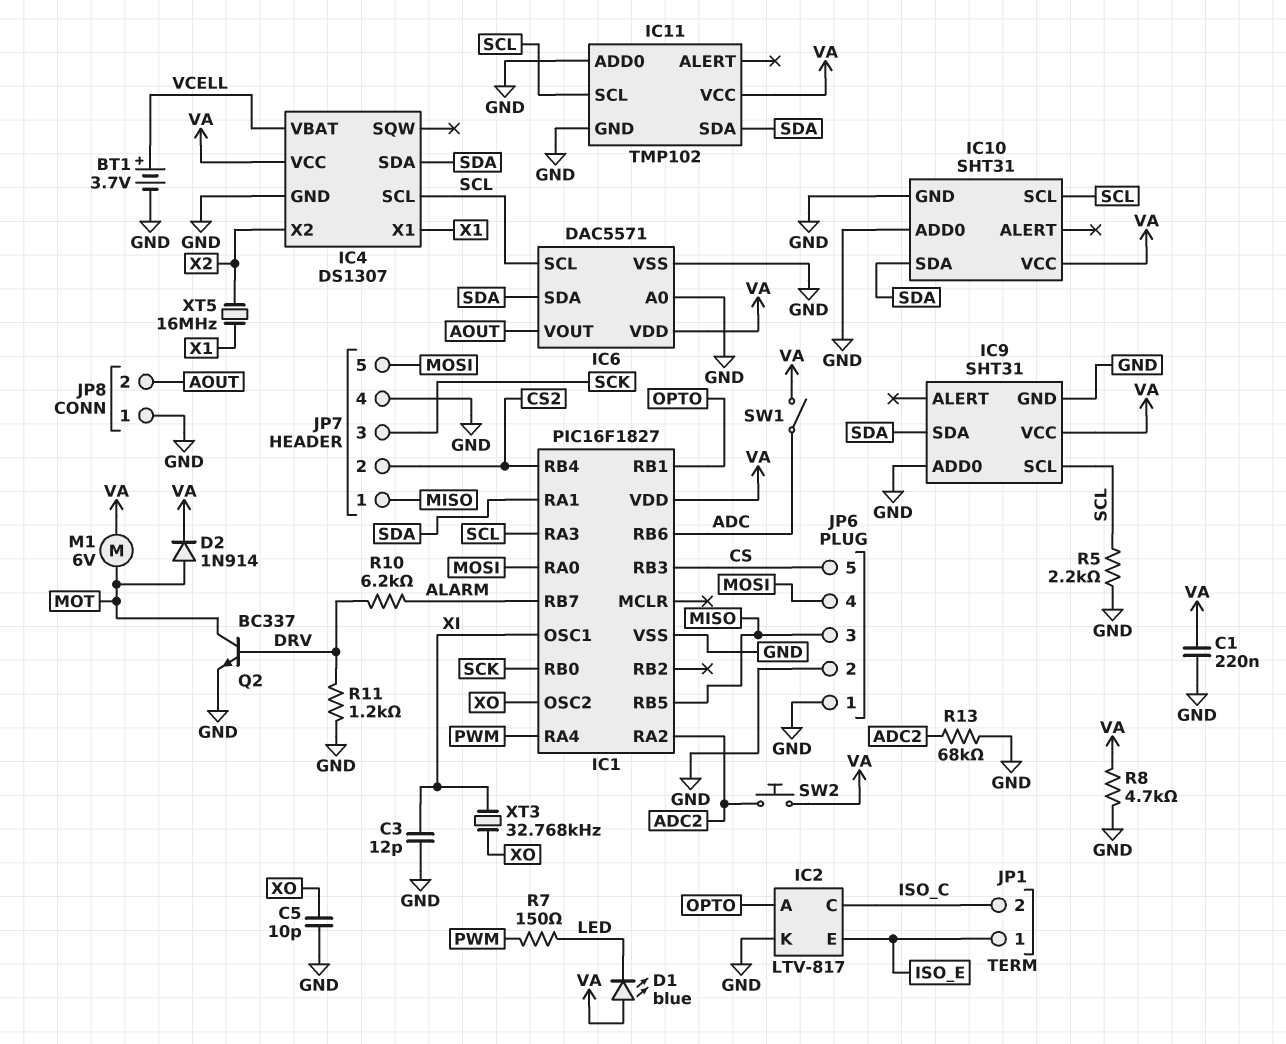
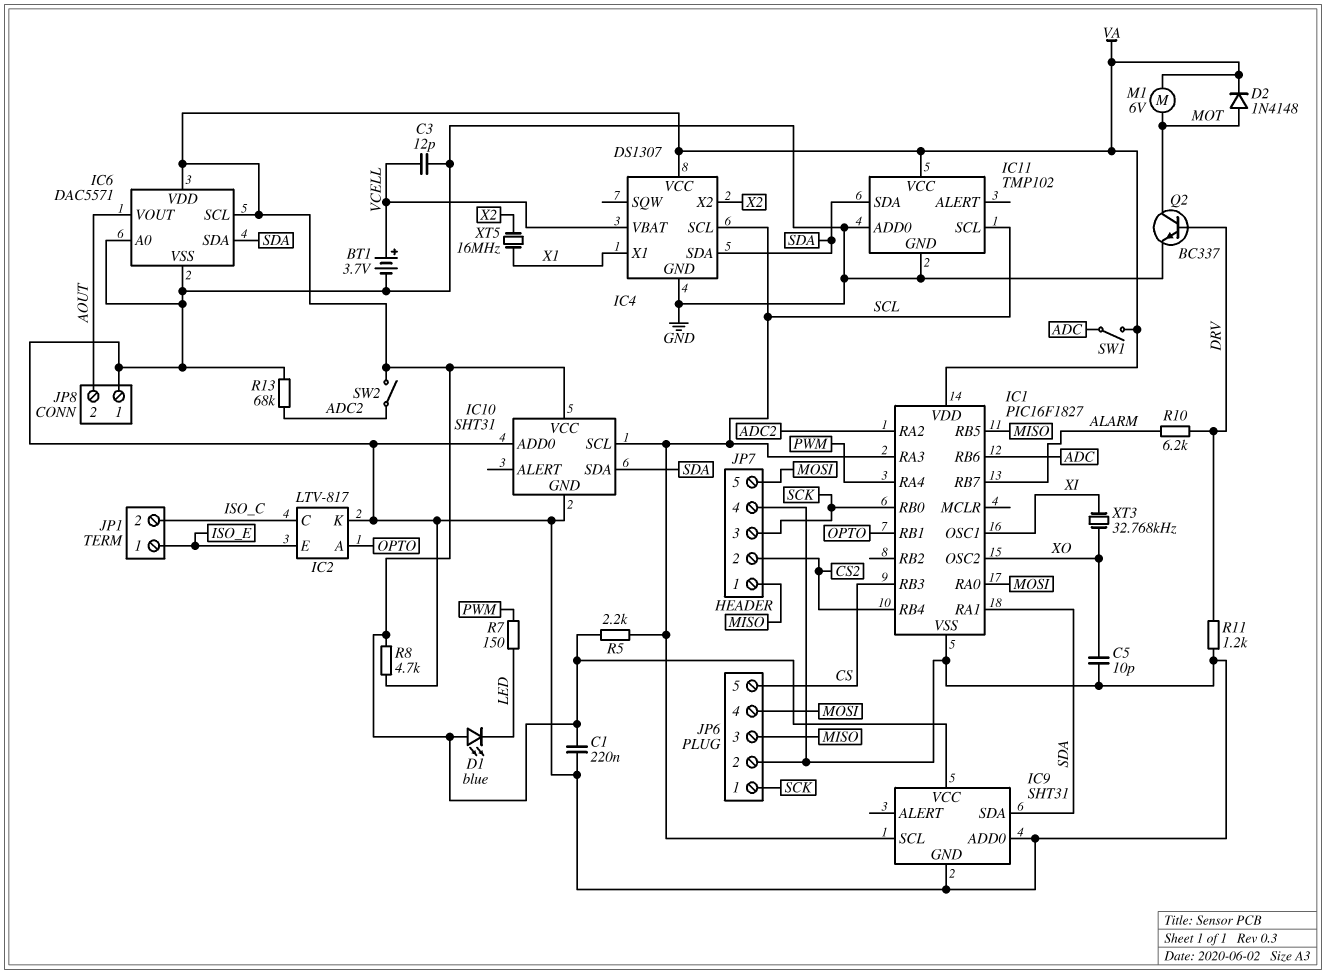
C3: 12pF (GND, XI) -> 12pF (GND, VCELL)
D2: diode 1N914 (A MOT, K VA) -> diode 1N4148 (A MOT, K VA)
IC6 pin SCL: SCL -> VA
JP6 pin 1: GND -> SCK
R5: 2.2k (GND, SCL) -> 2.2k (SCL, VA)
SW2: button (ADC2, VA) -> switch (ADC2, VA)

